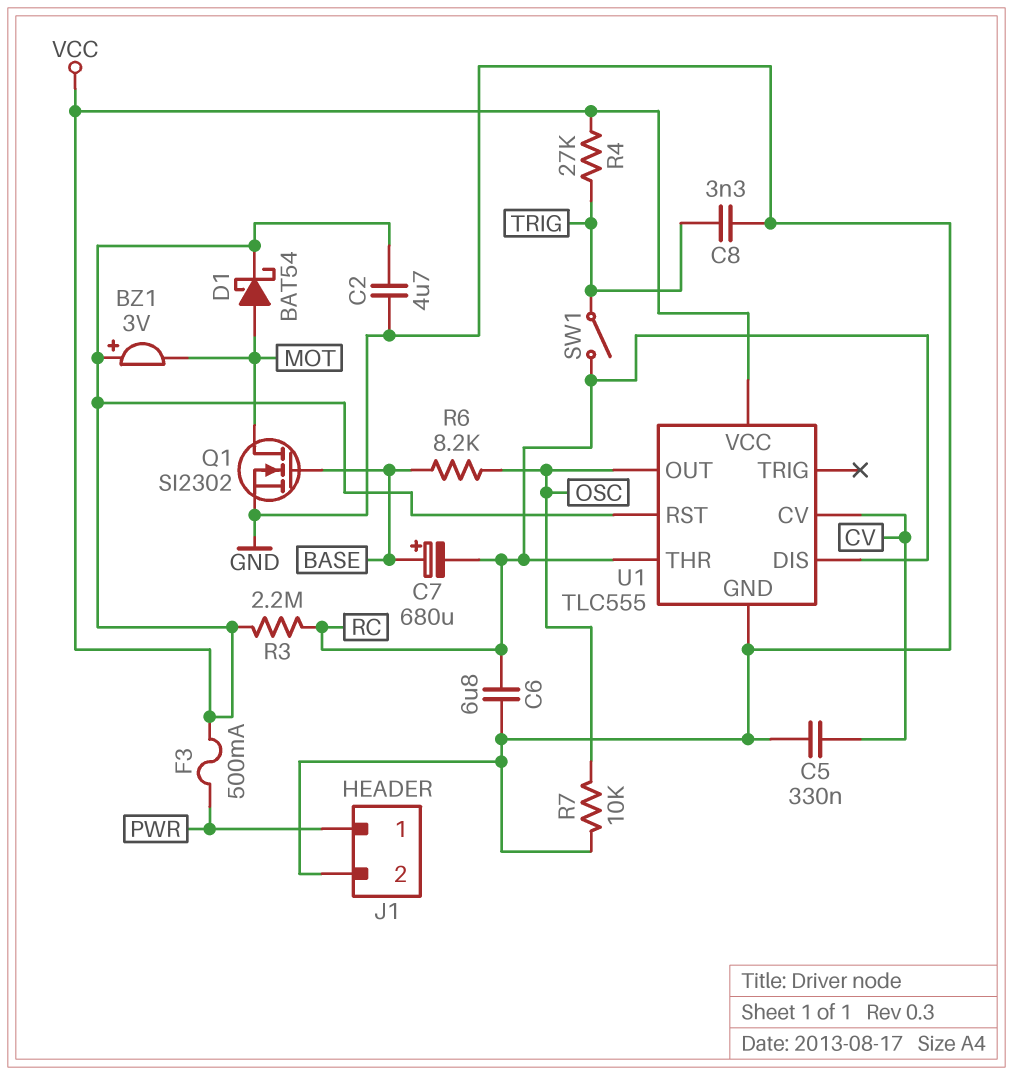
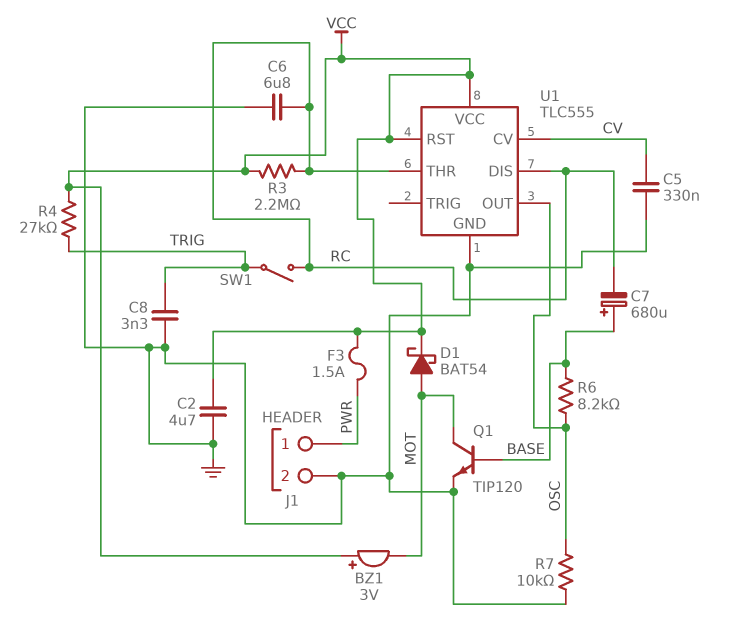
F3: 500mA (PWR, VCC) -> 1.5A (PWR, VCC)
Q1: NMOS SI2302 (G BASE, D MOT, S GND) -> NPN TIP120 (B BASE, C MOT, E GND)

